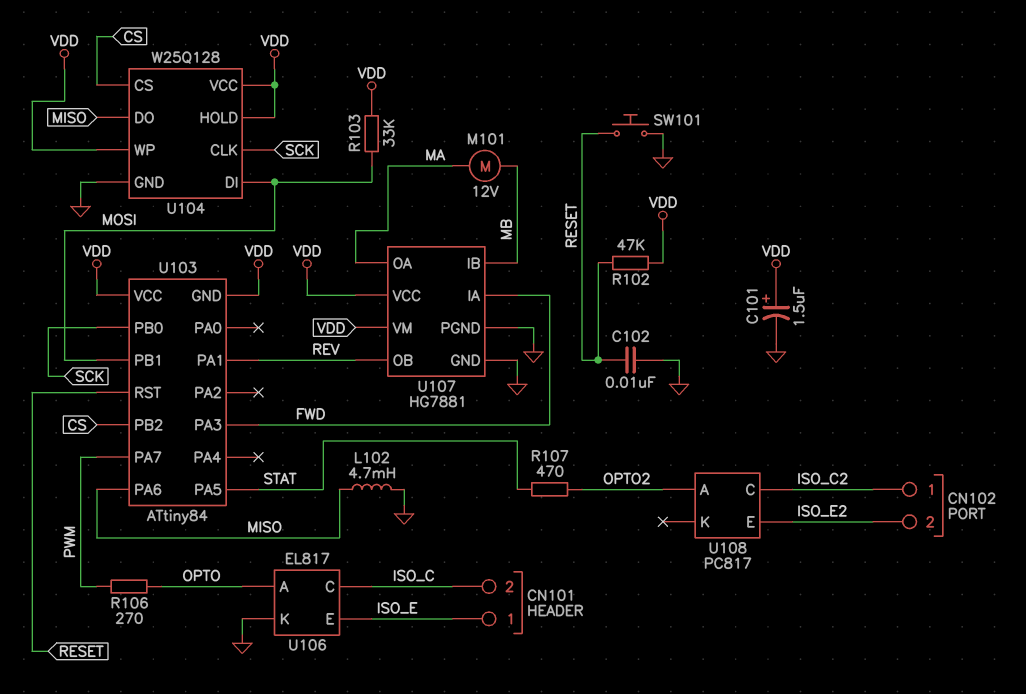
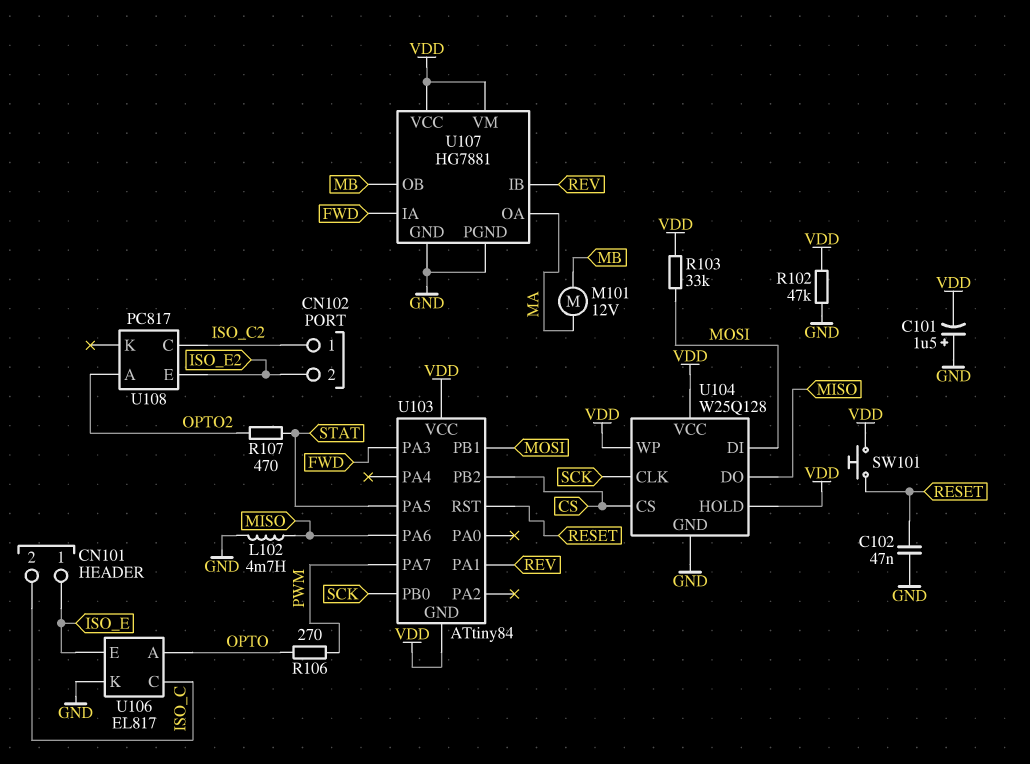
C101: 1.5uF (plus VDD, minus GND) -> 1.5uF (plus GND, minus VDD)
C102: 10nF (GND, RESET) -> 47nF (GND, RESET)
R102: 47k (RESET, VDD) -> 47k (GND, VDD)
SW101: button (GND, RESET) -> button (RESET, VDD)
U107 pin IB: MB -> REV
U107 pin OB: REV -> MB

